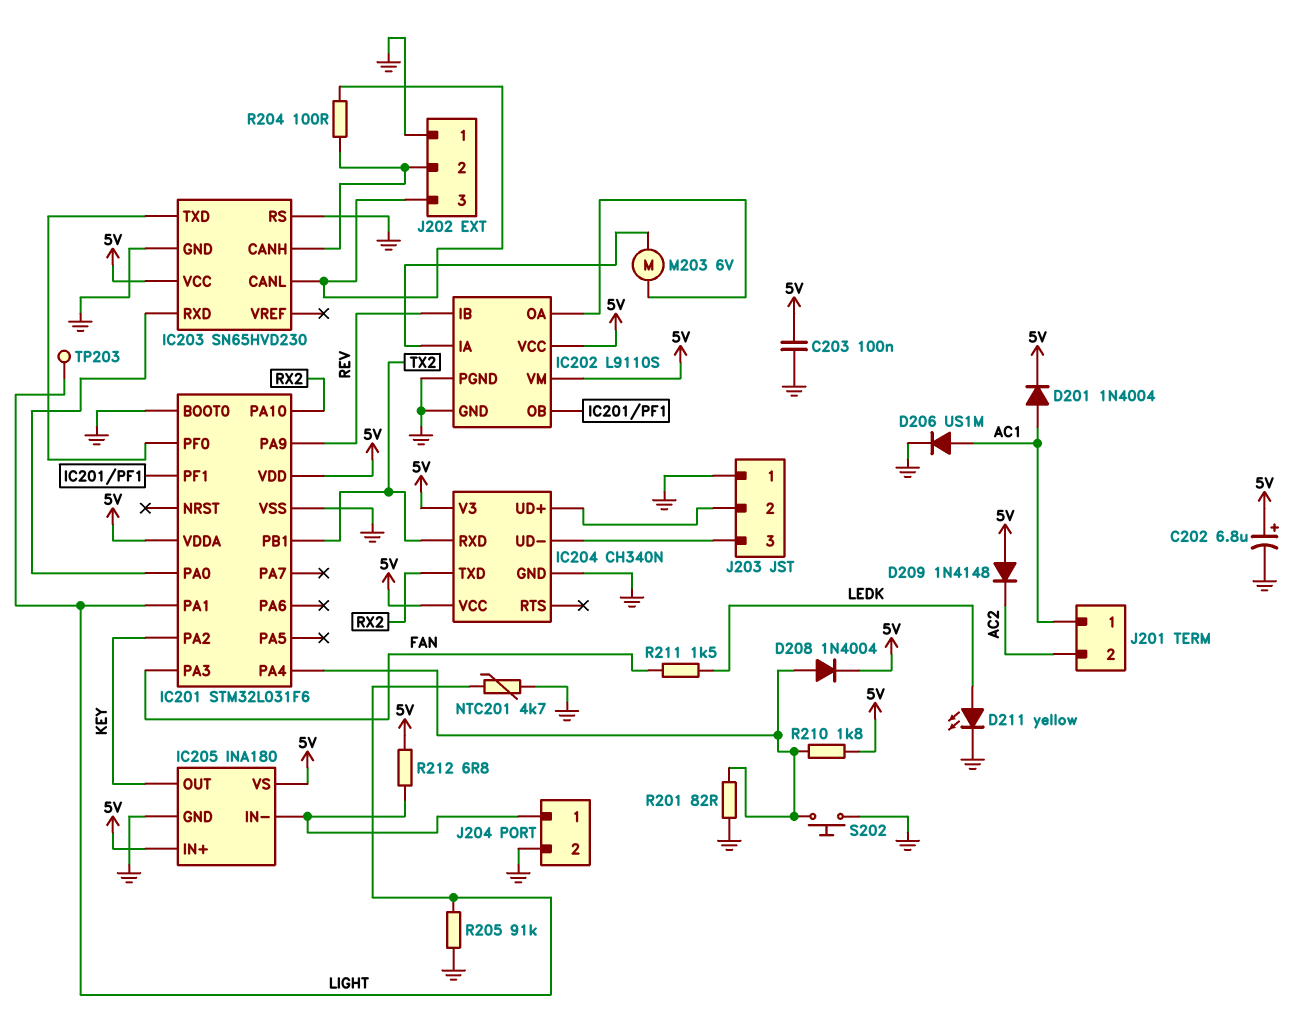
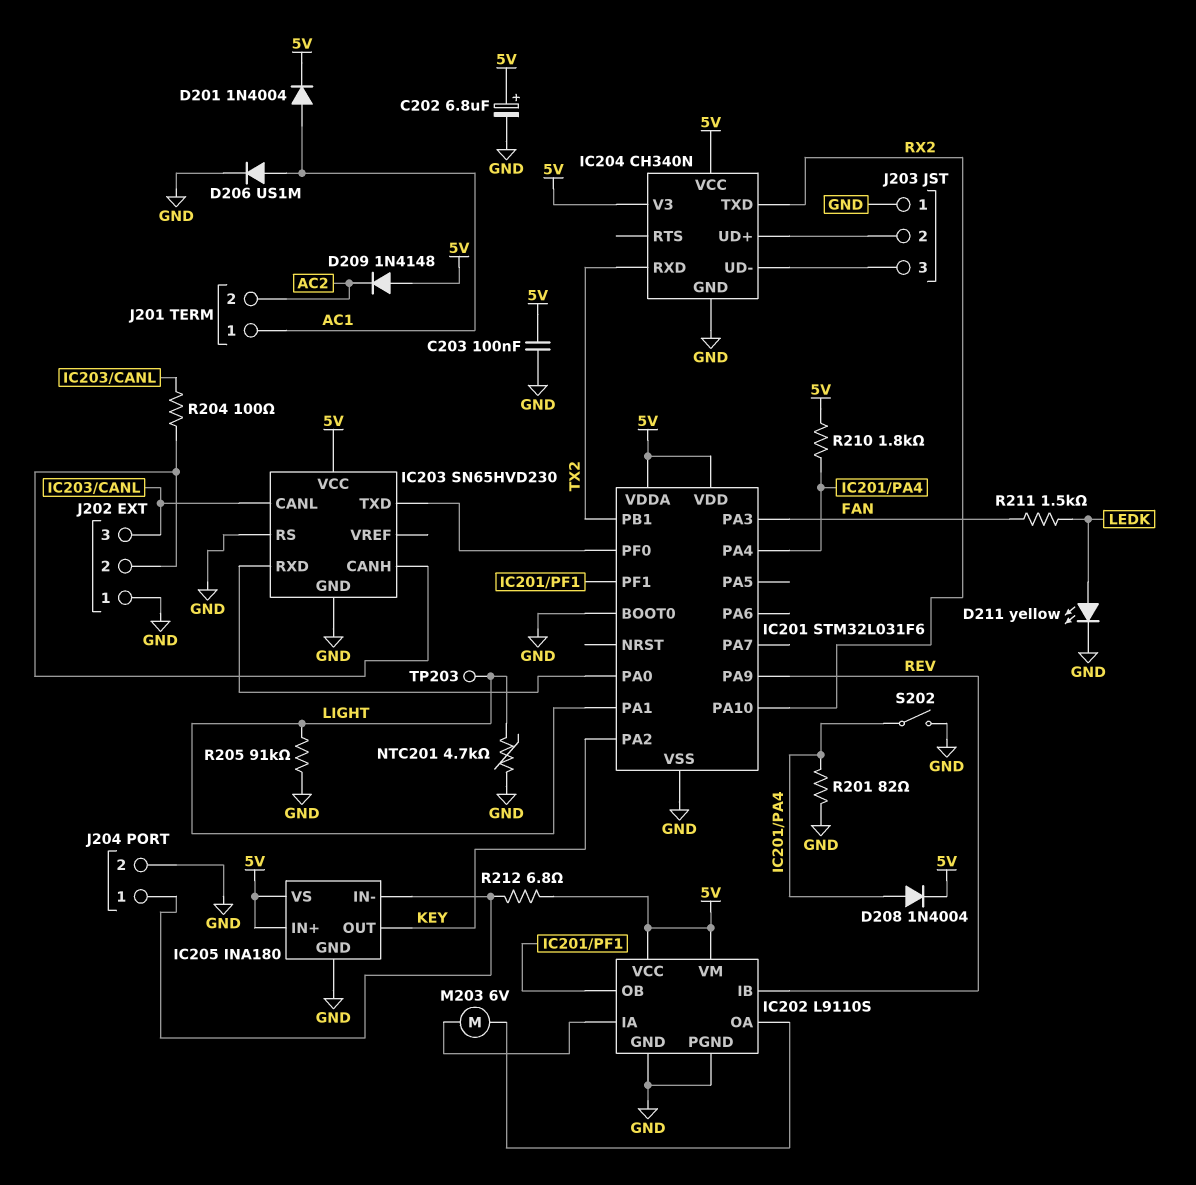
S202: button (GND, IC201/PA4) -> switch (GND, IC201/PA4)

